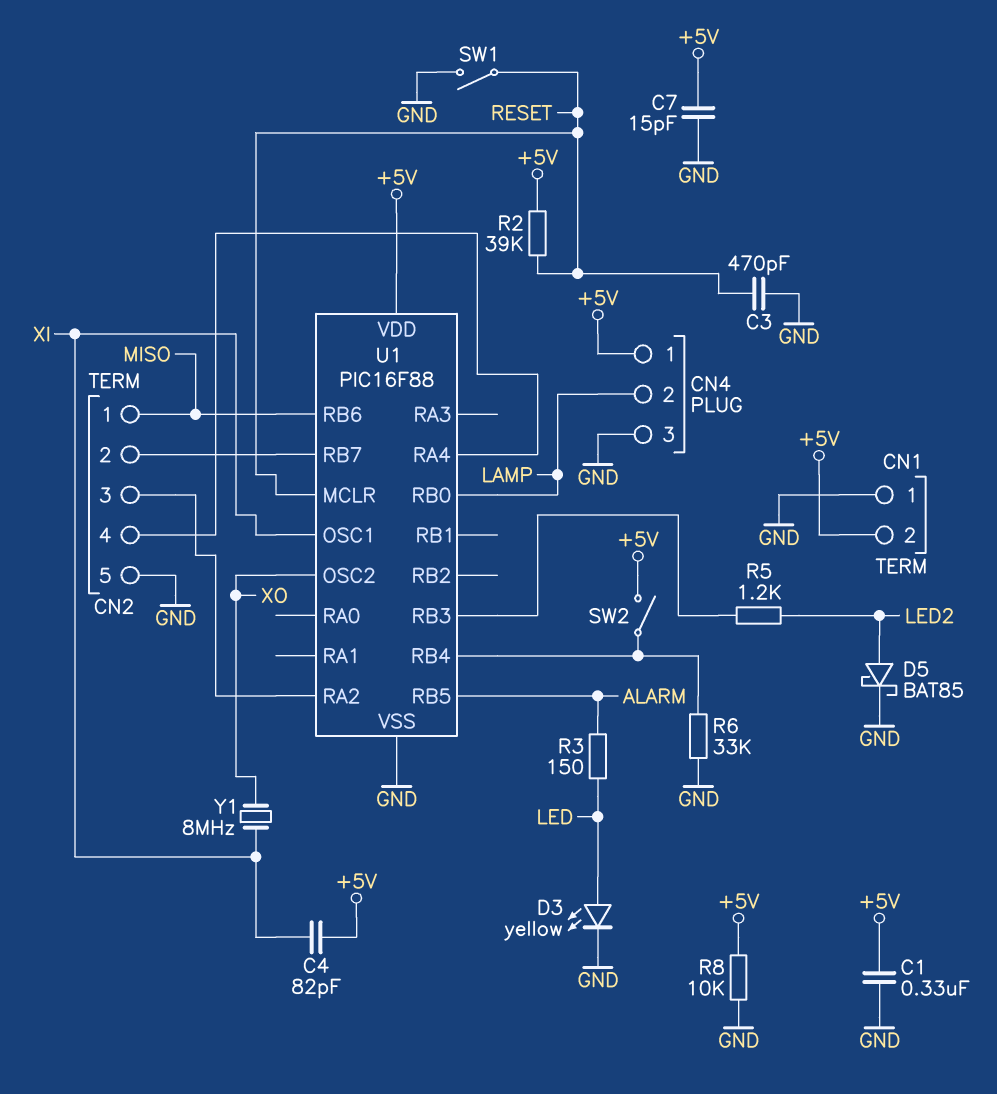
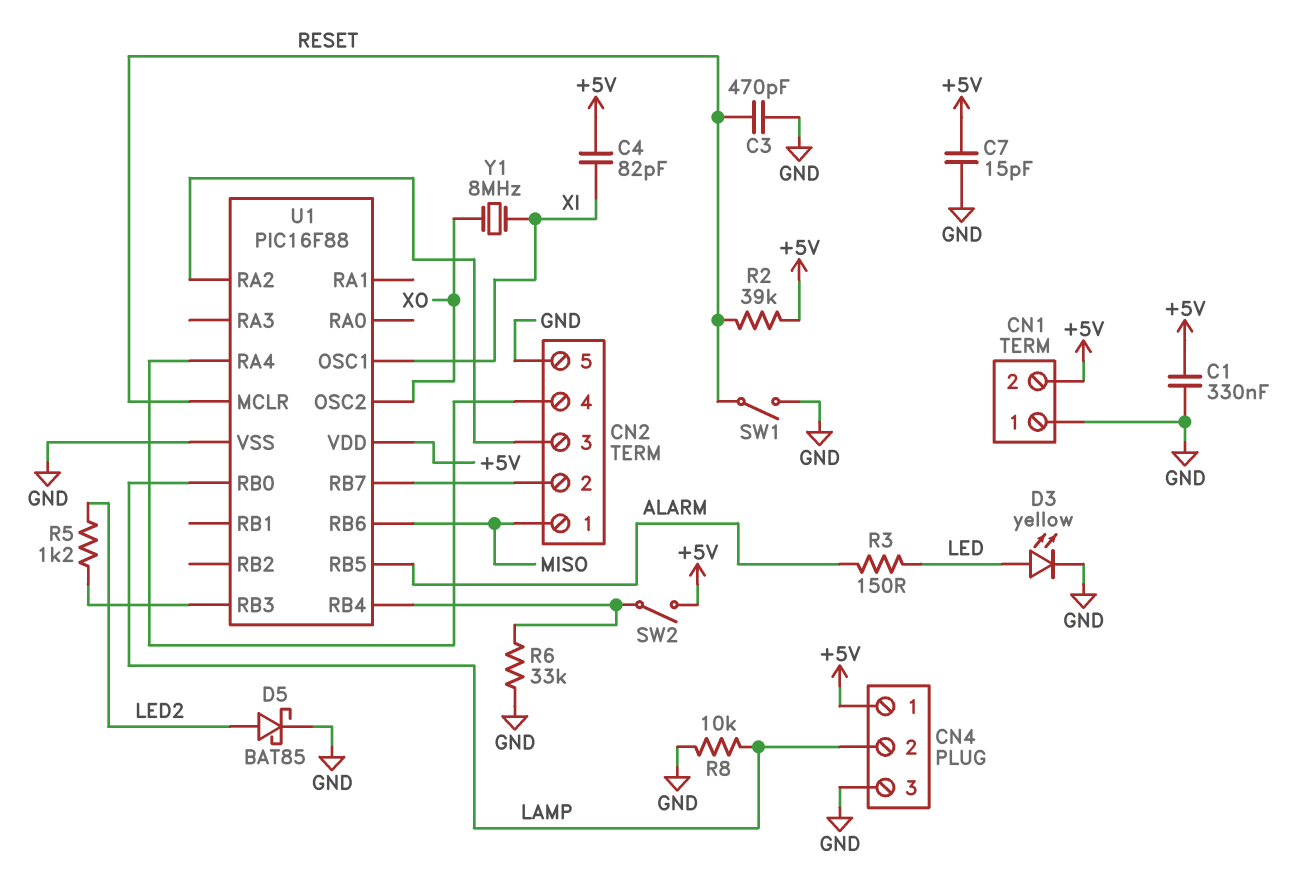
R8: 10k (+5V, GND) -> 10k (GND, LAMP)

